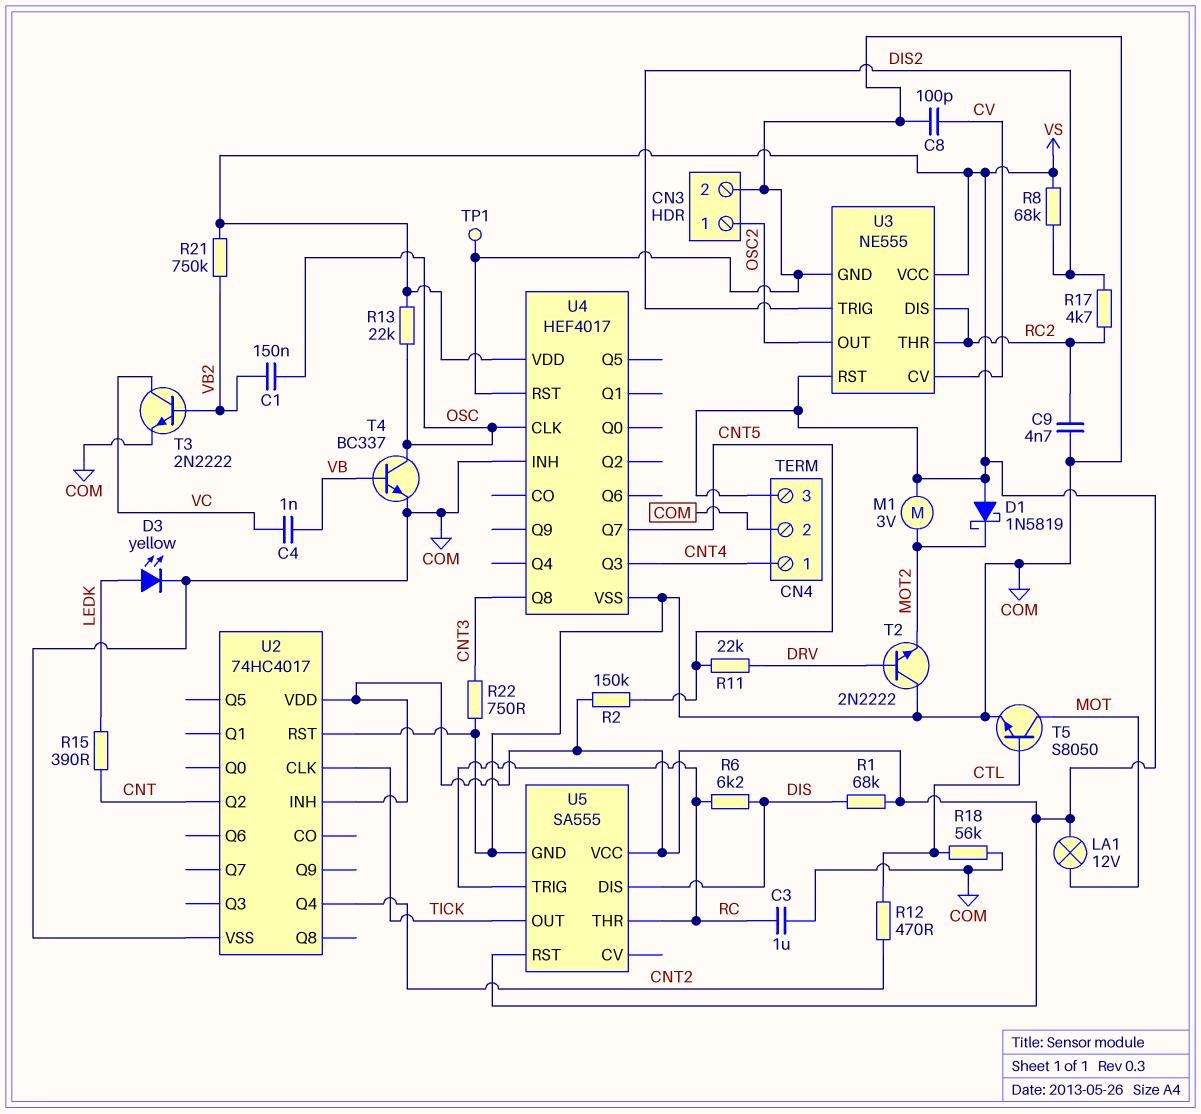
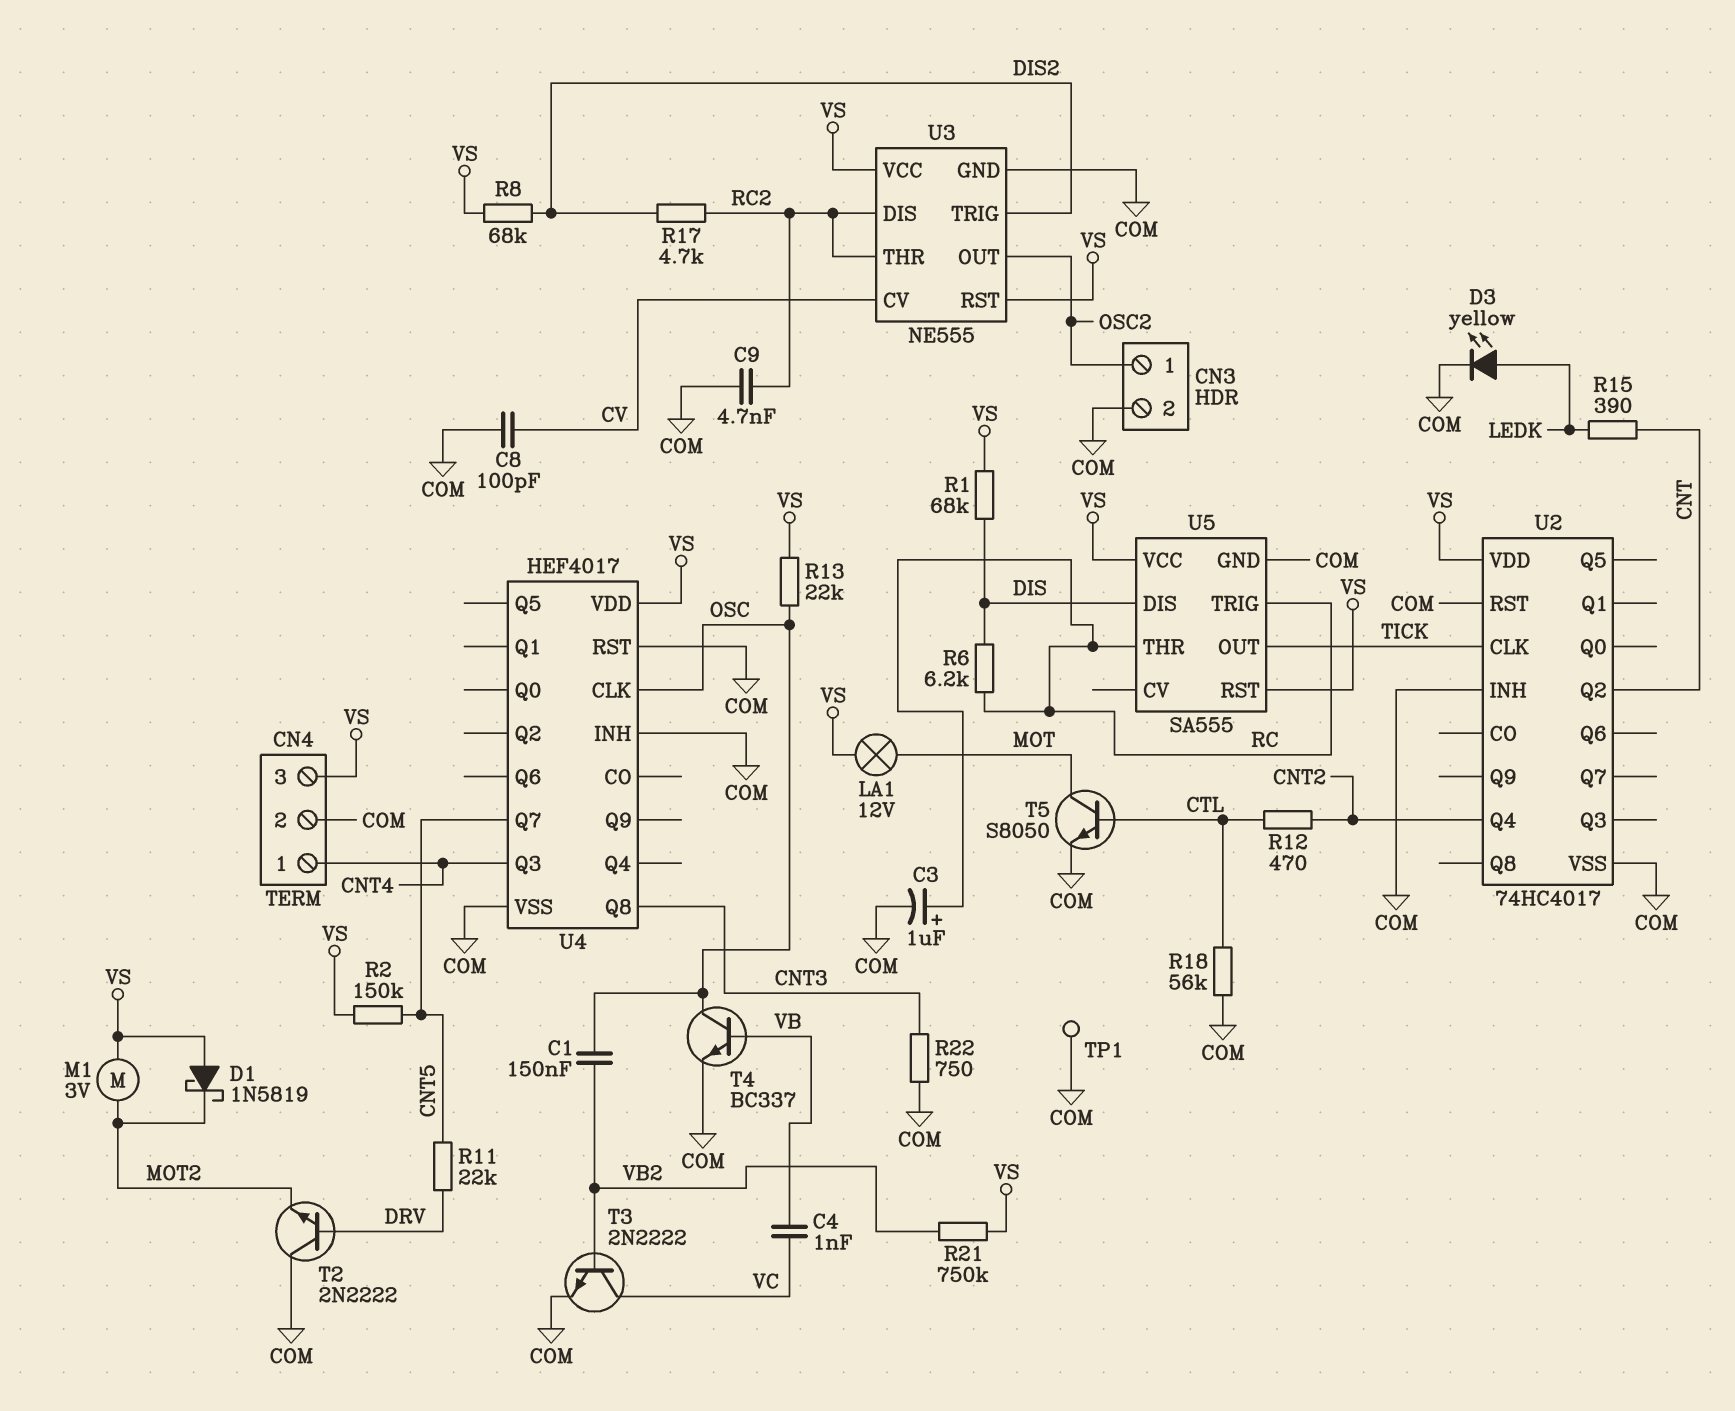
C3: 1uF (COM, RC) -> 1uF (plus RC, minus COM)
U2 pin INH: VS -> COM

